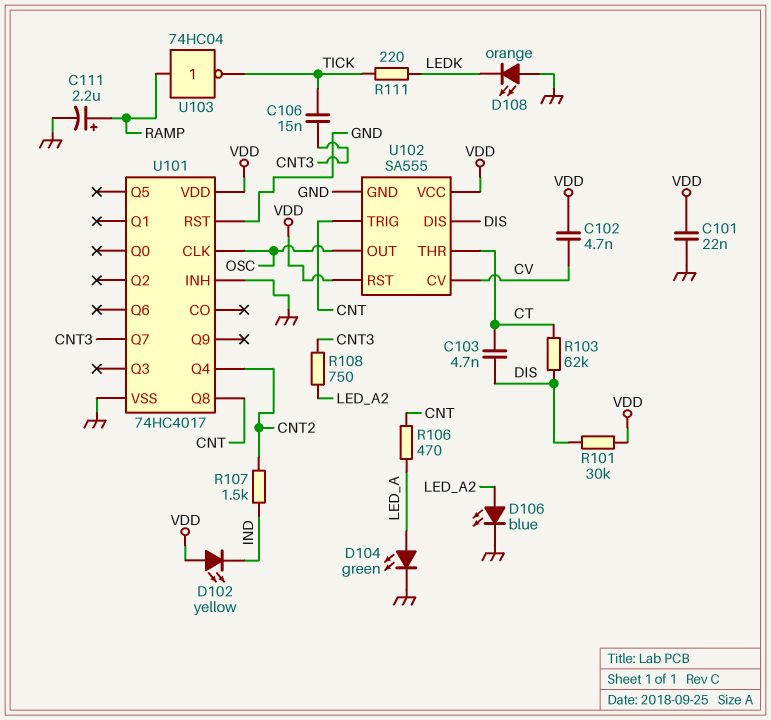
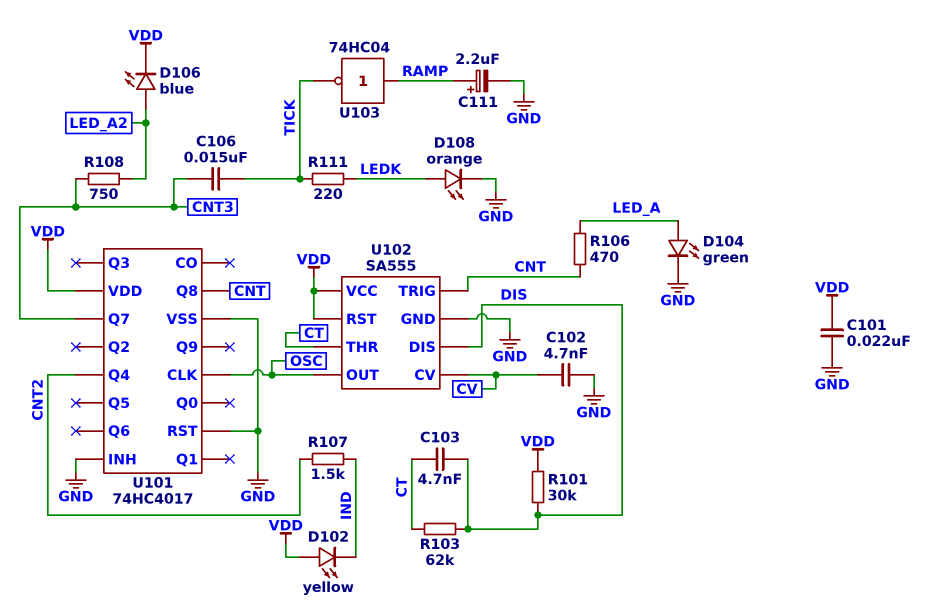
C102: 4.7nF (CV, VDD) -> 4.7nF (CV, GND)
D106: LED blue (A LED_A2, K GND) -> LED blue (A LED_A2, K VDD)
D108: LED orange (A GND, K LEDK) -> LED orange (A LEDK, K GND)

